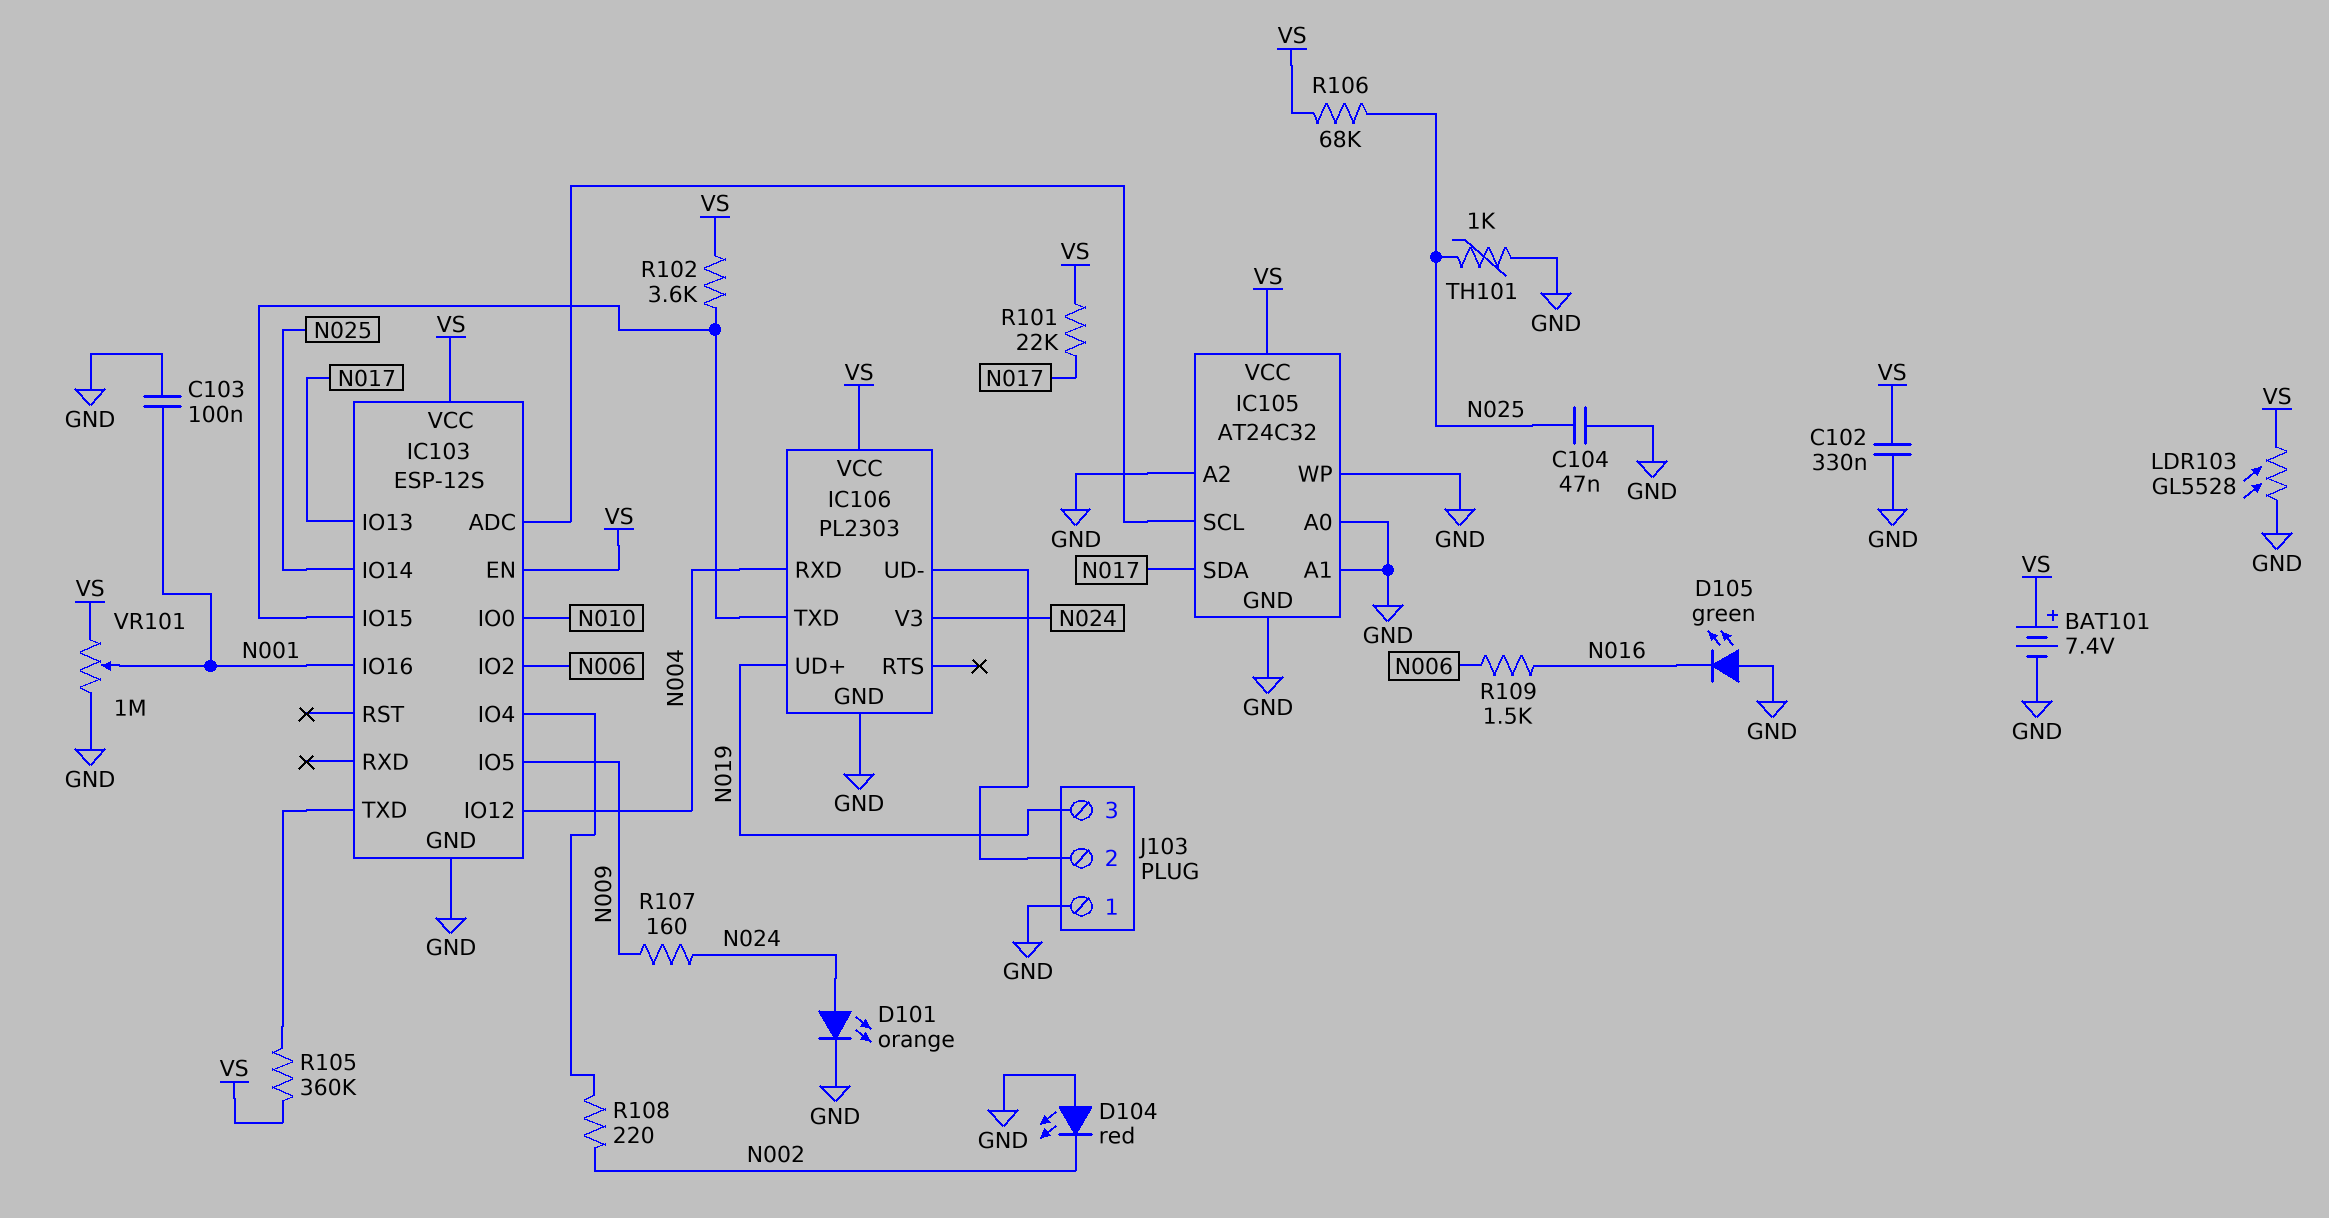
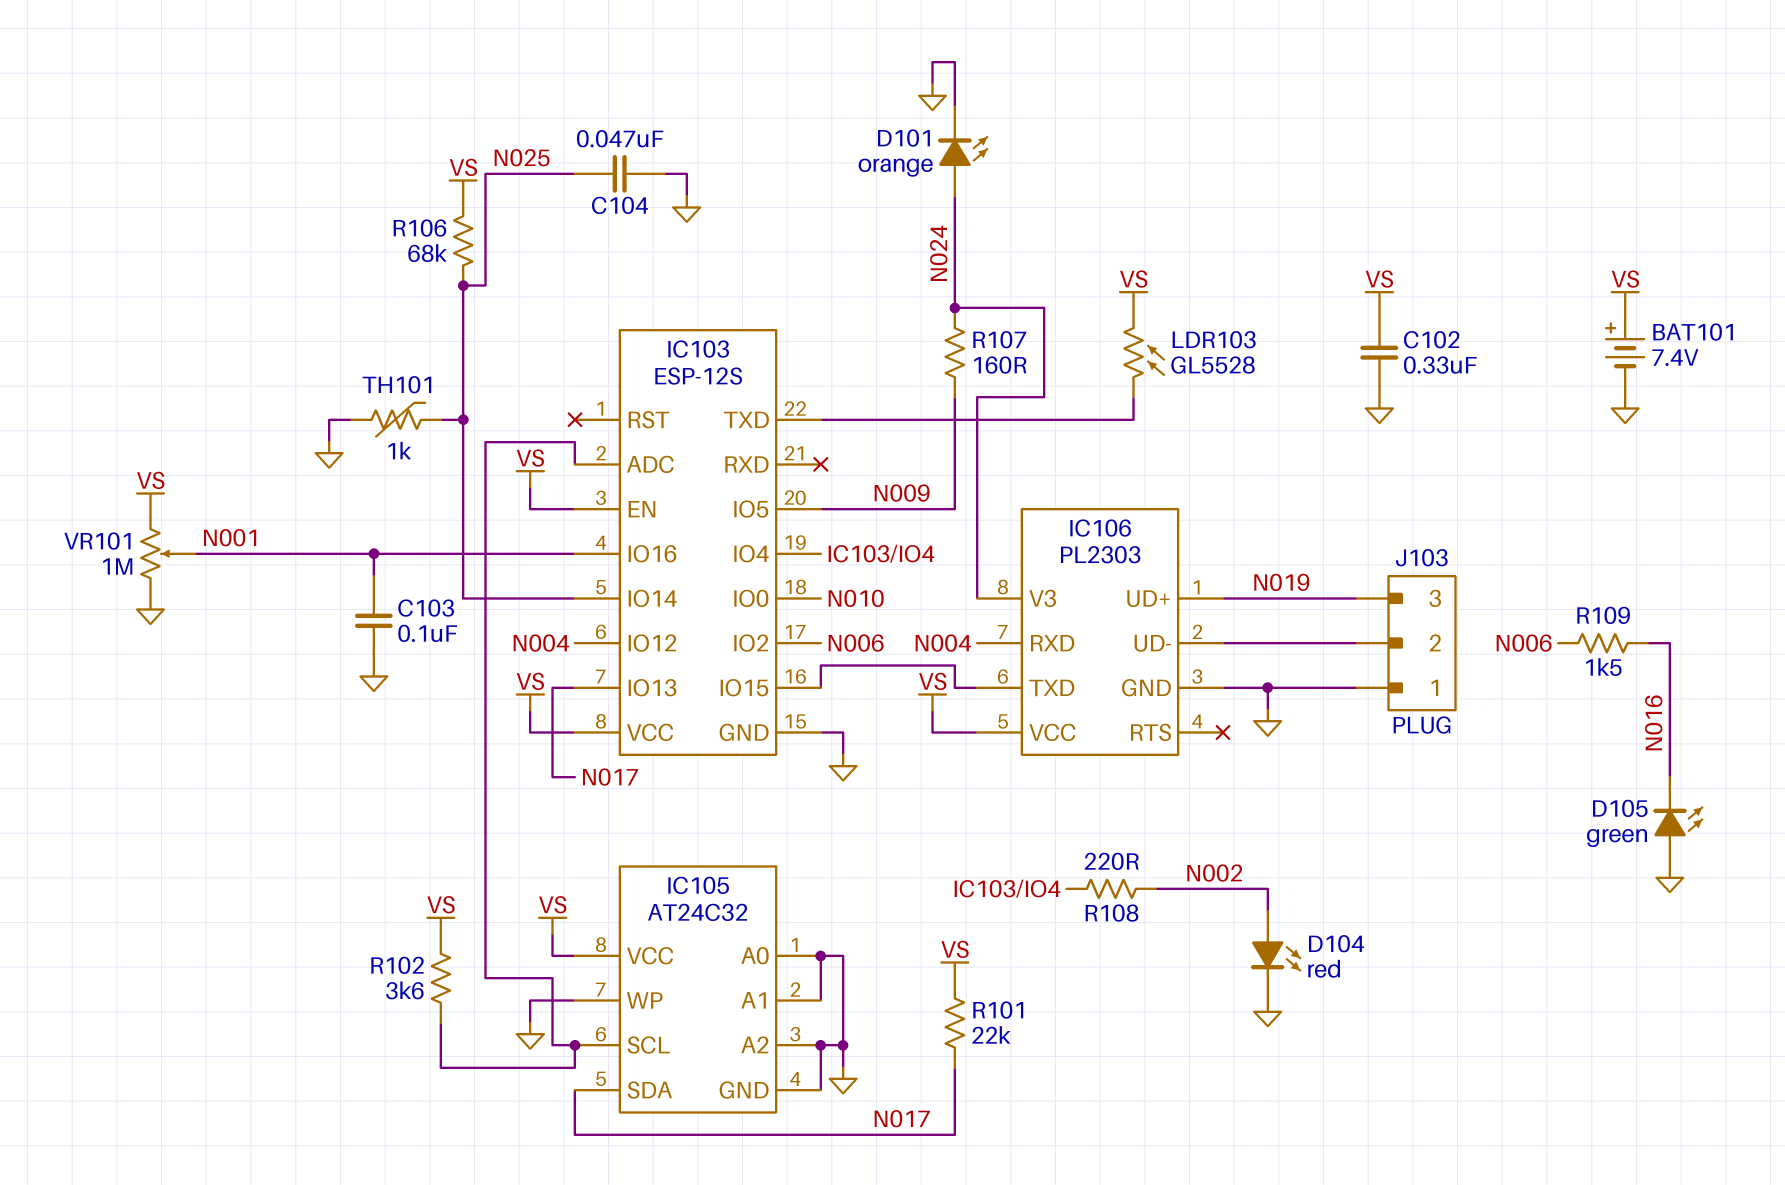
D104: LED red (A GND, K N002) -> LED red (A N002, K GND)
LDR103: GL5528 (GND, VS) -> GL5528 (IC103/TXD, VS)
R102: 3.6k (IC103/IO15, VS) -> 3.6k (IC103/ADC, VS)
R105: 360k (IC103/TXD, VS) -> none

